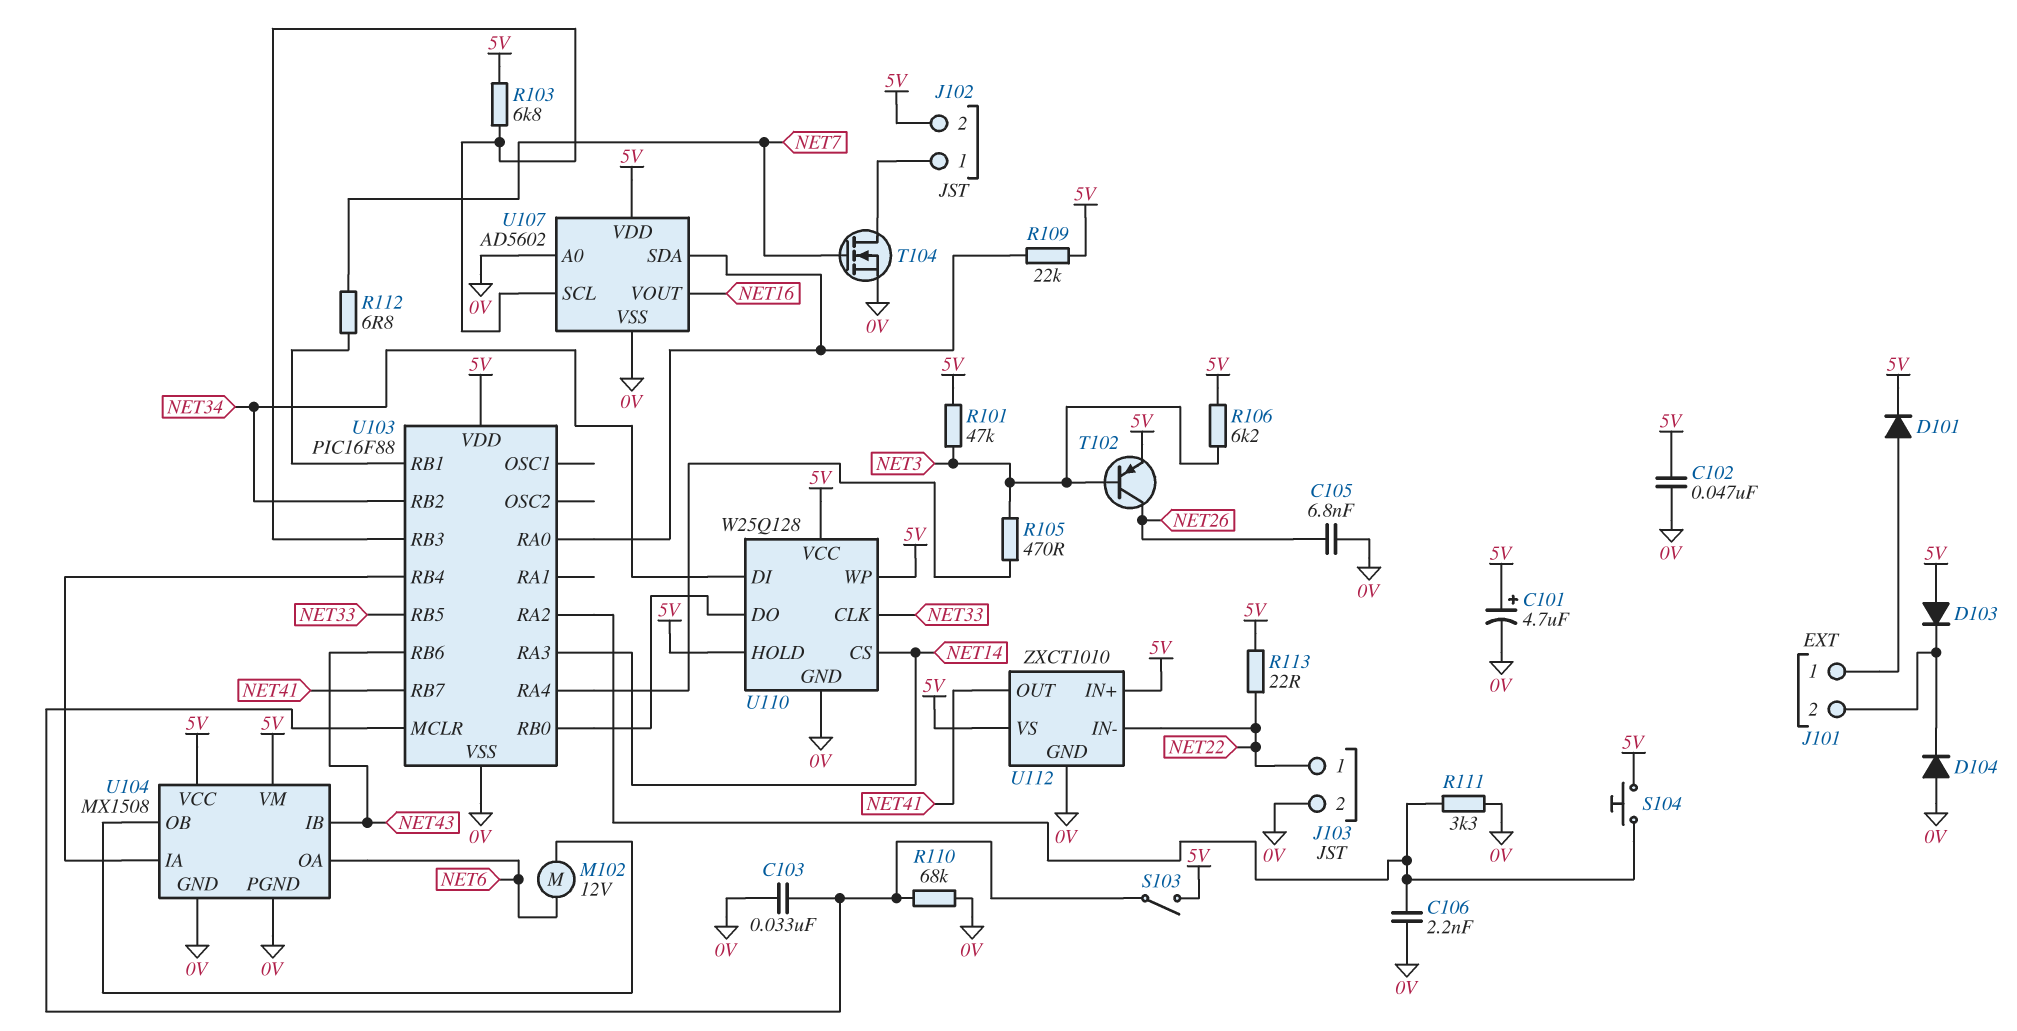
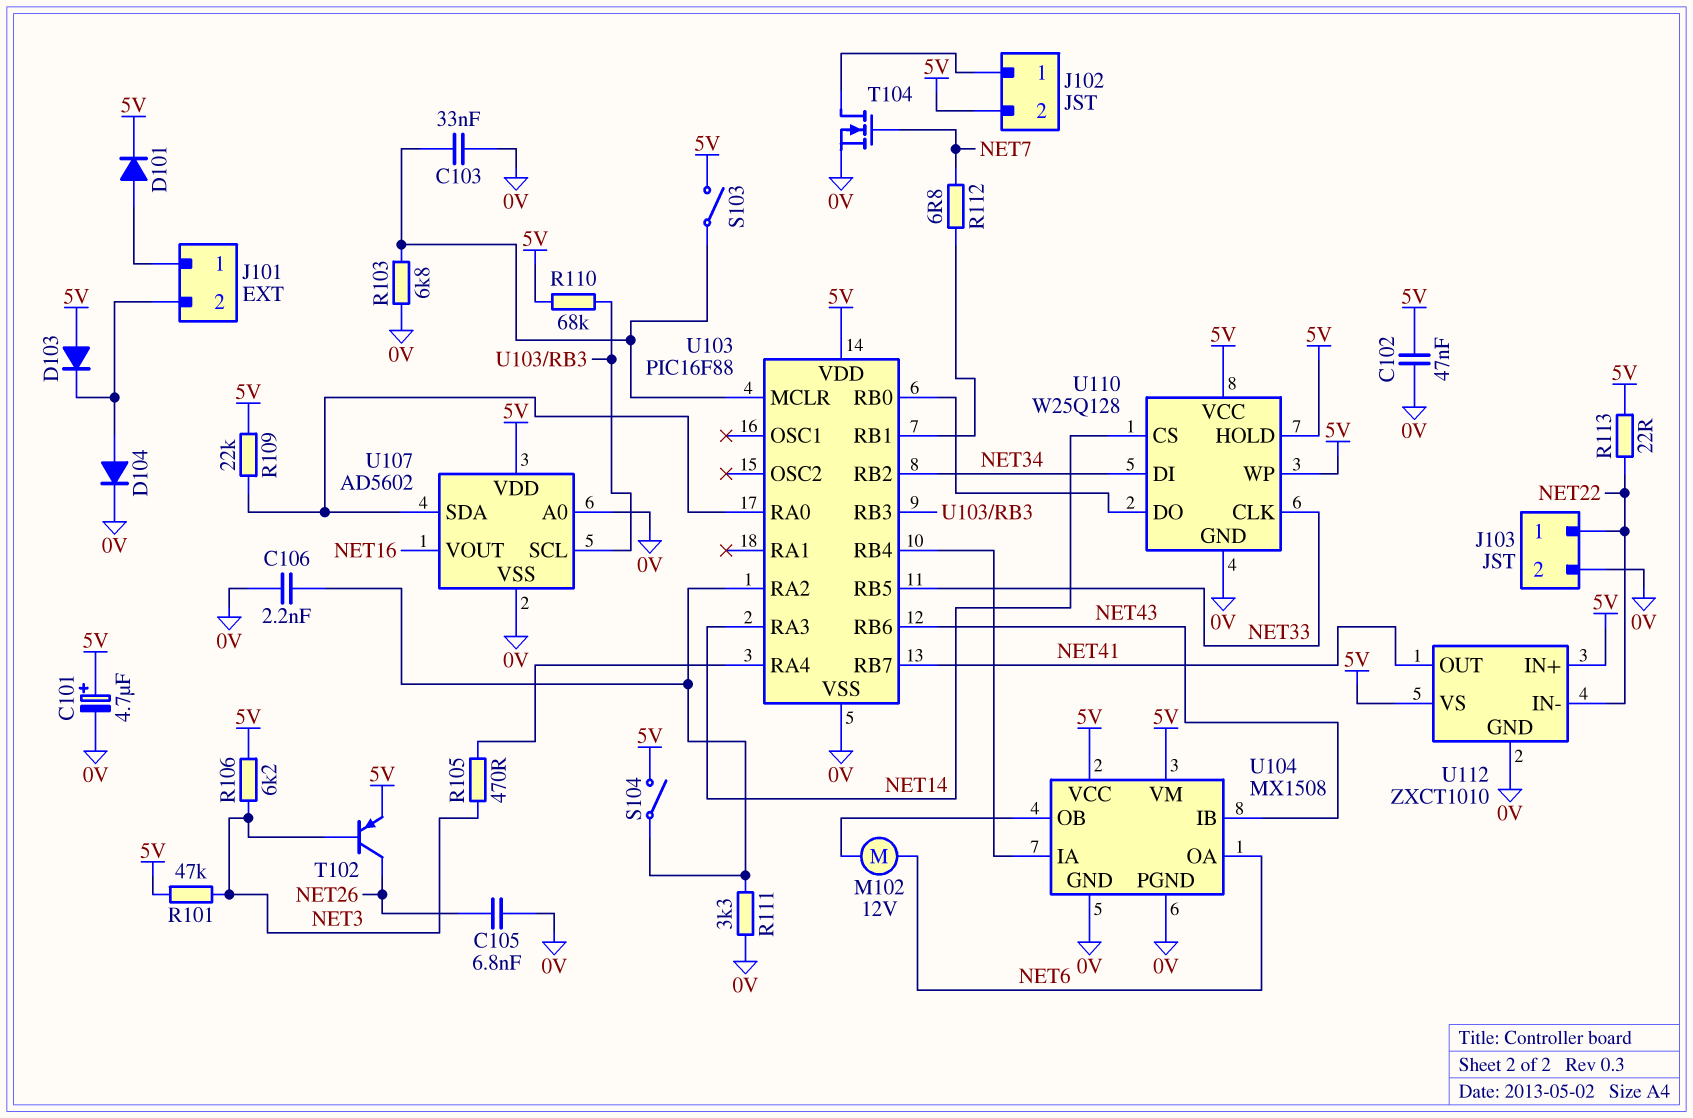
D104: diode (A 0V, K J101/2) -> diode (A J101/2, K 0V)
R103: 6.8k (5V, U103/RB3) -> 6.8k (0V, U103/MCLR)
R110: 68k (0V, U103/MCLR) -> 68k (5V, U103/RB3)
S104: button (5V, U103/RA2) -> switch (5V, U103/RA2)

